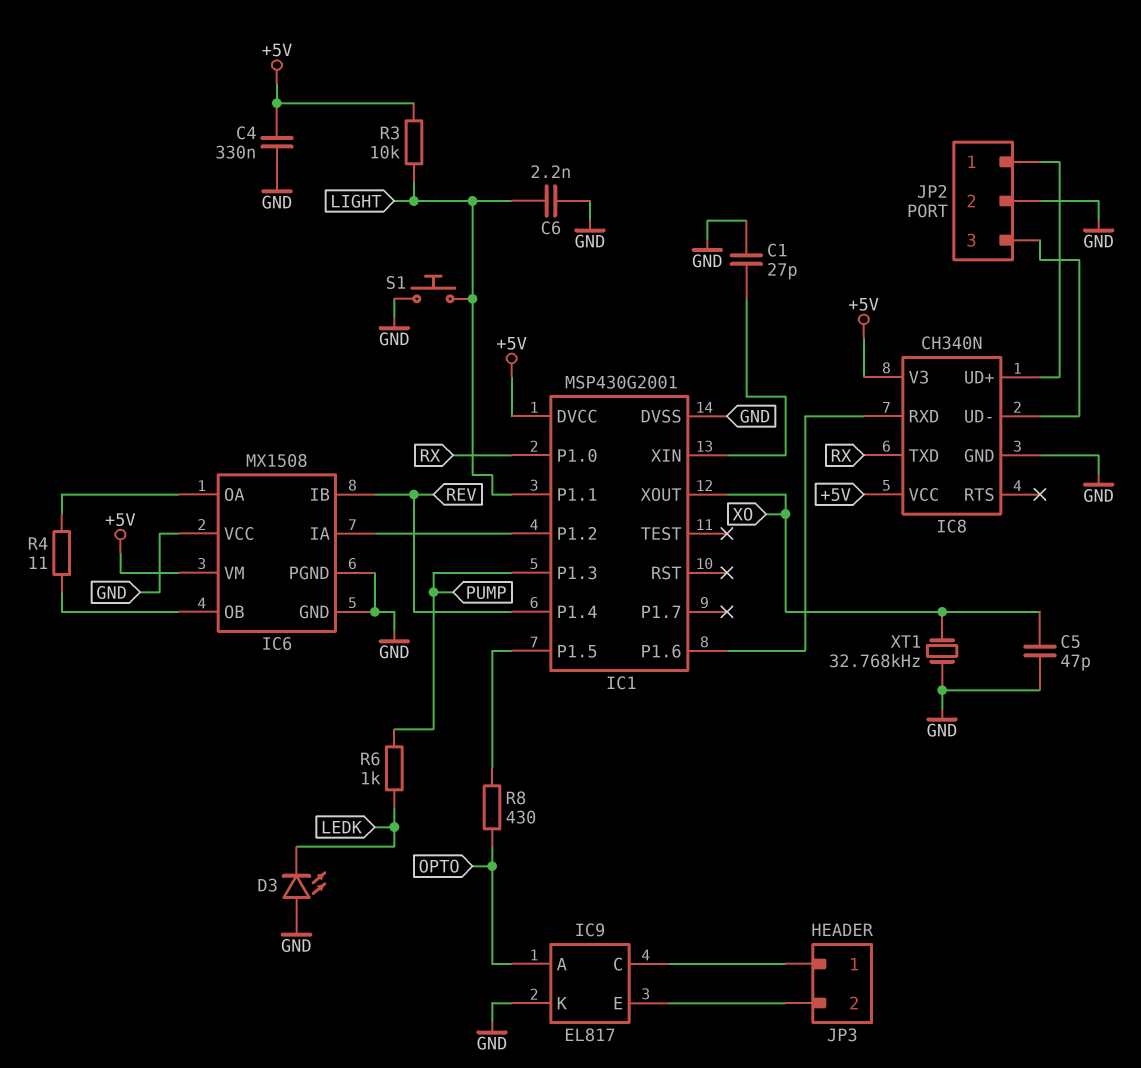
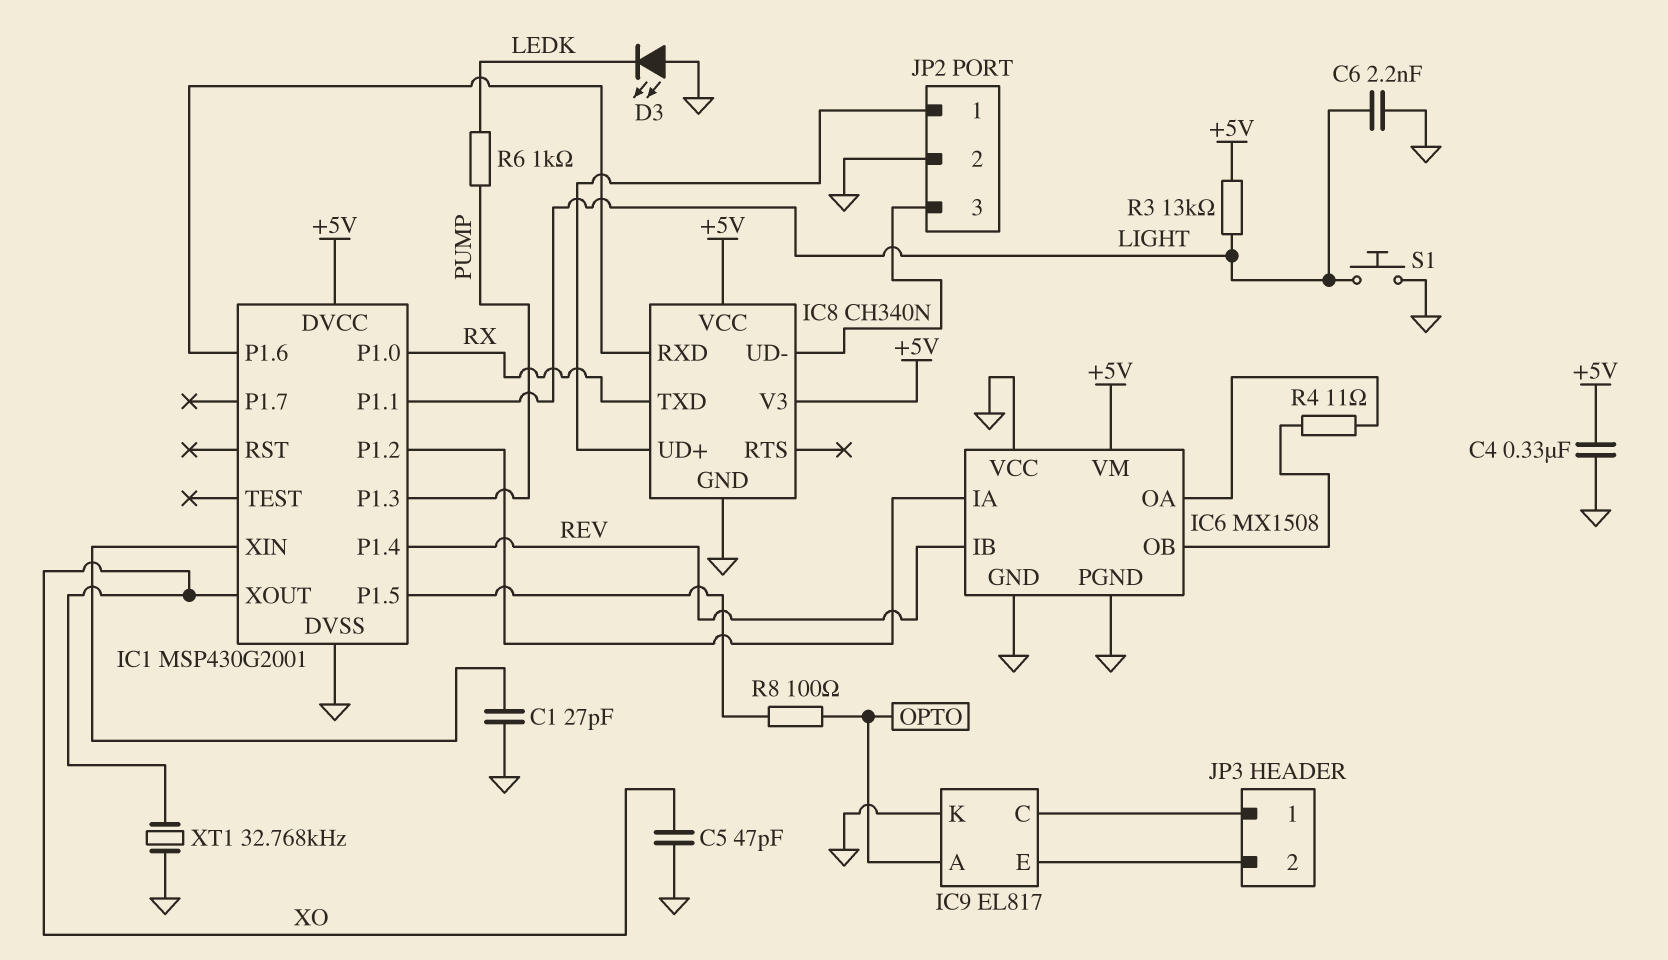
R3: 10k (+5V, LIGHT) -> 13k (+5V, LIGHT)
R8: 430 (IC1/P1.5, OPTO) -> 100 (IC1/P1.5, OPTO)

